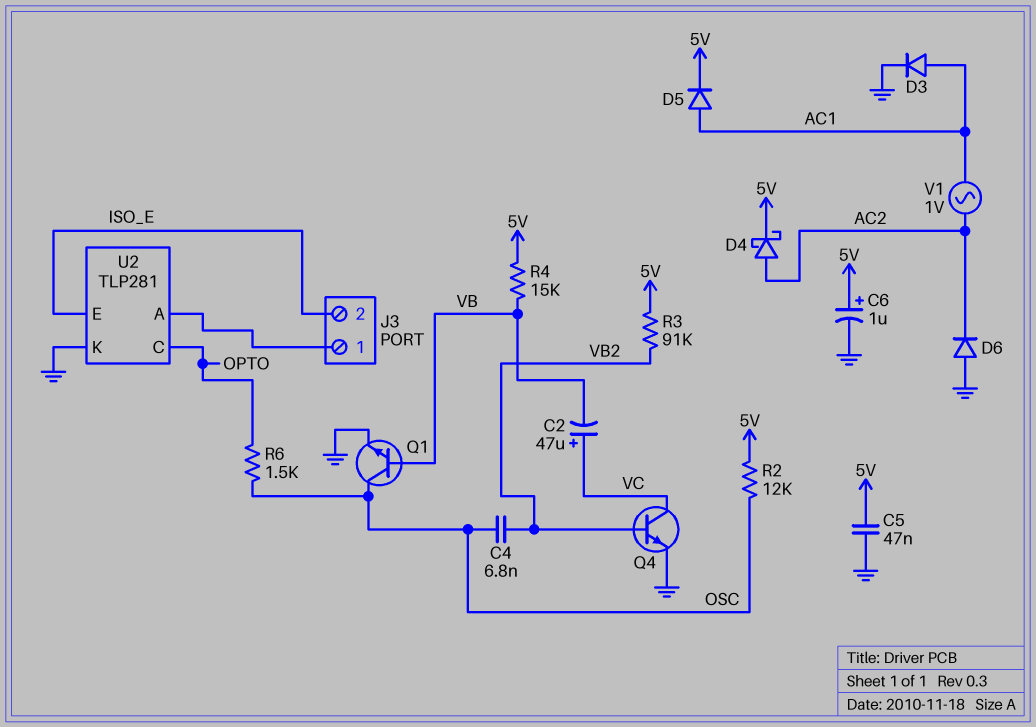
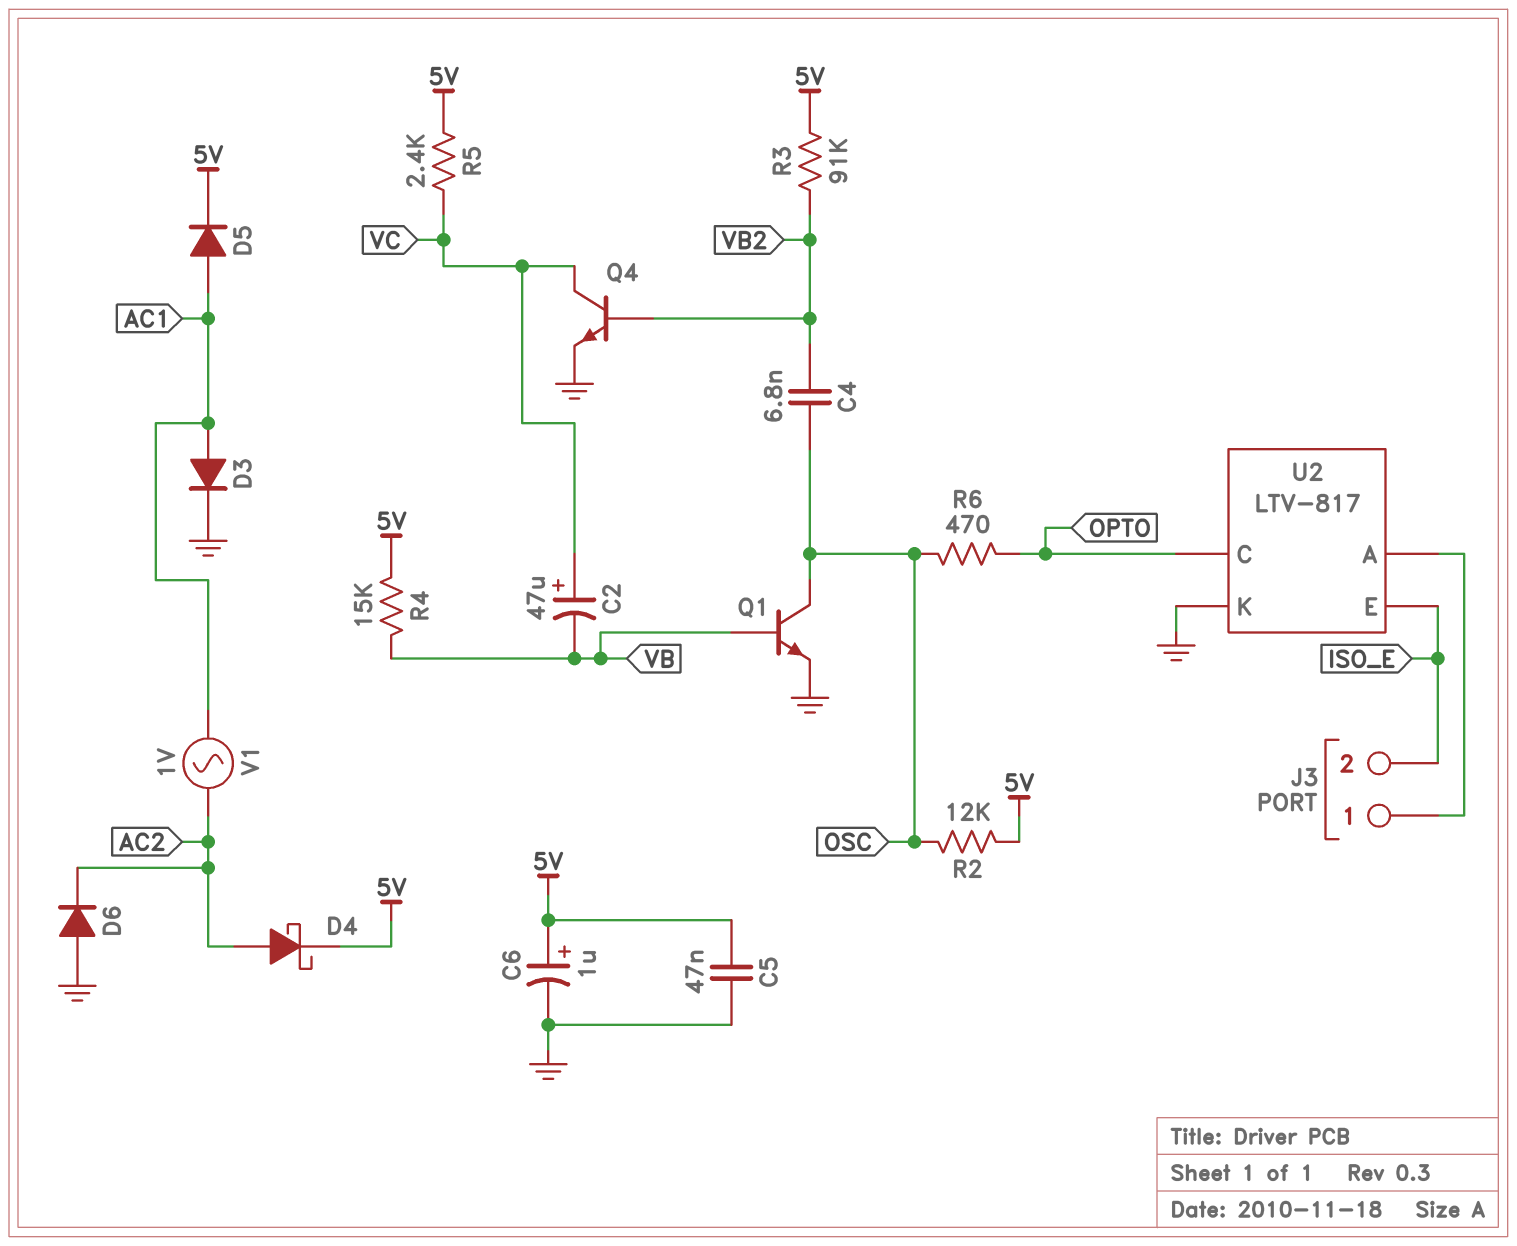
R5: none -> 2.4k (5V, VC)
R6: 1.5k (OPTO, OSC) -> 470 (OPTO, OSC)
U2: TLP281 -> LTV-817

